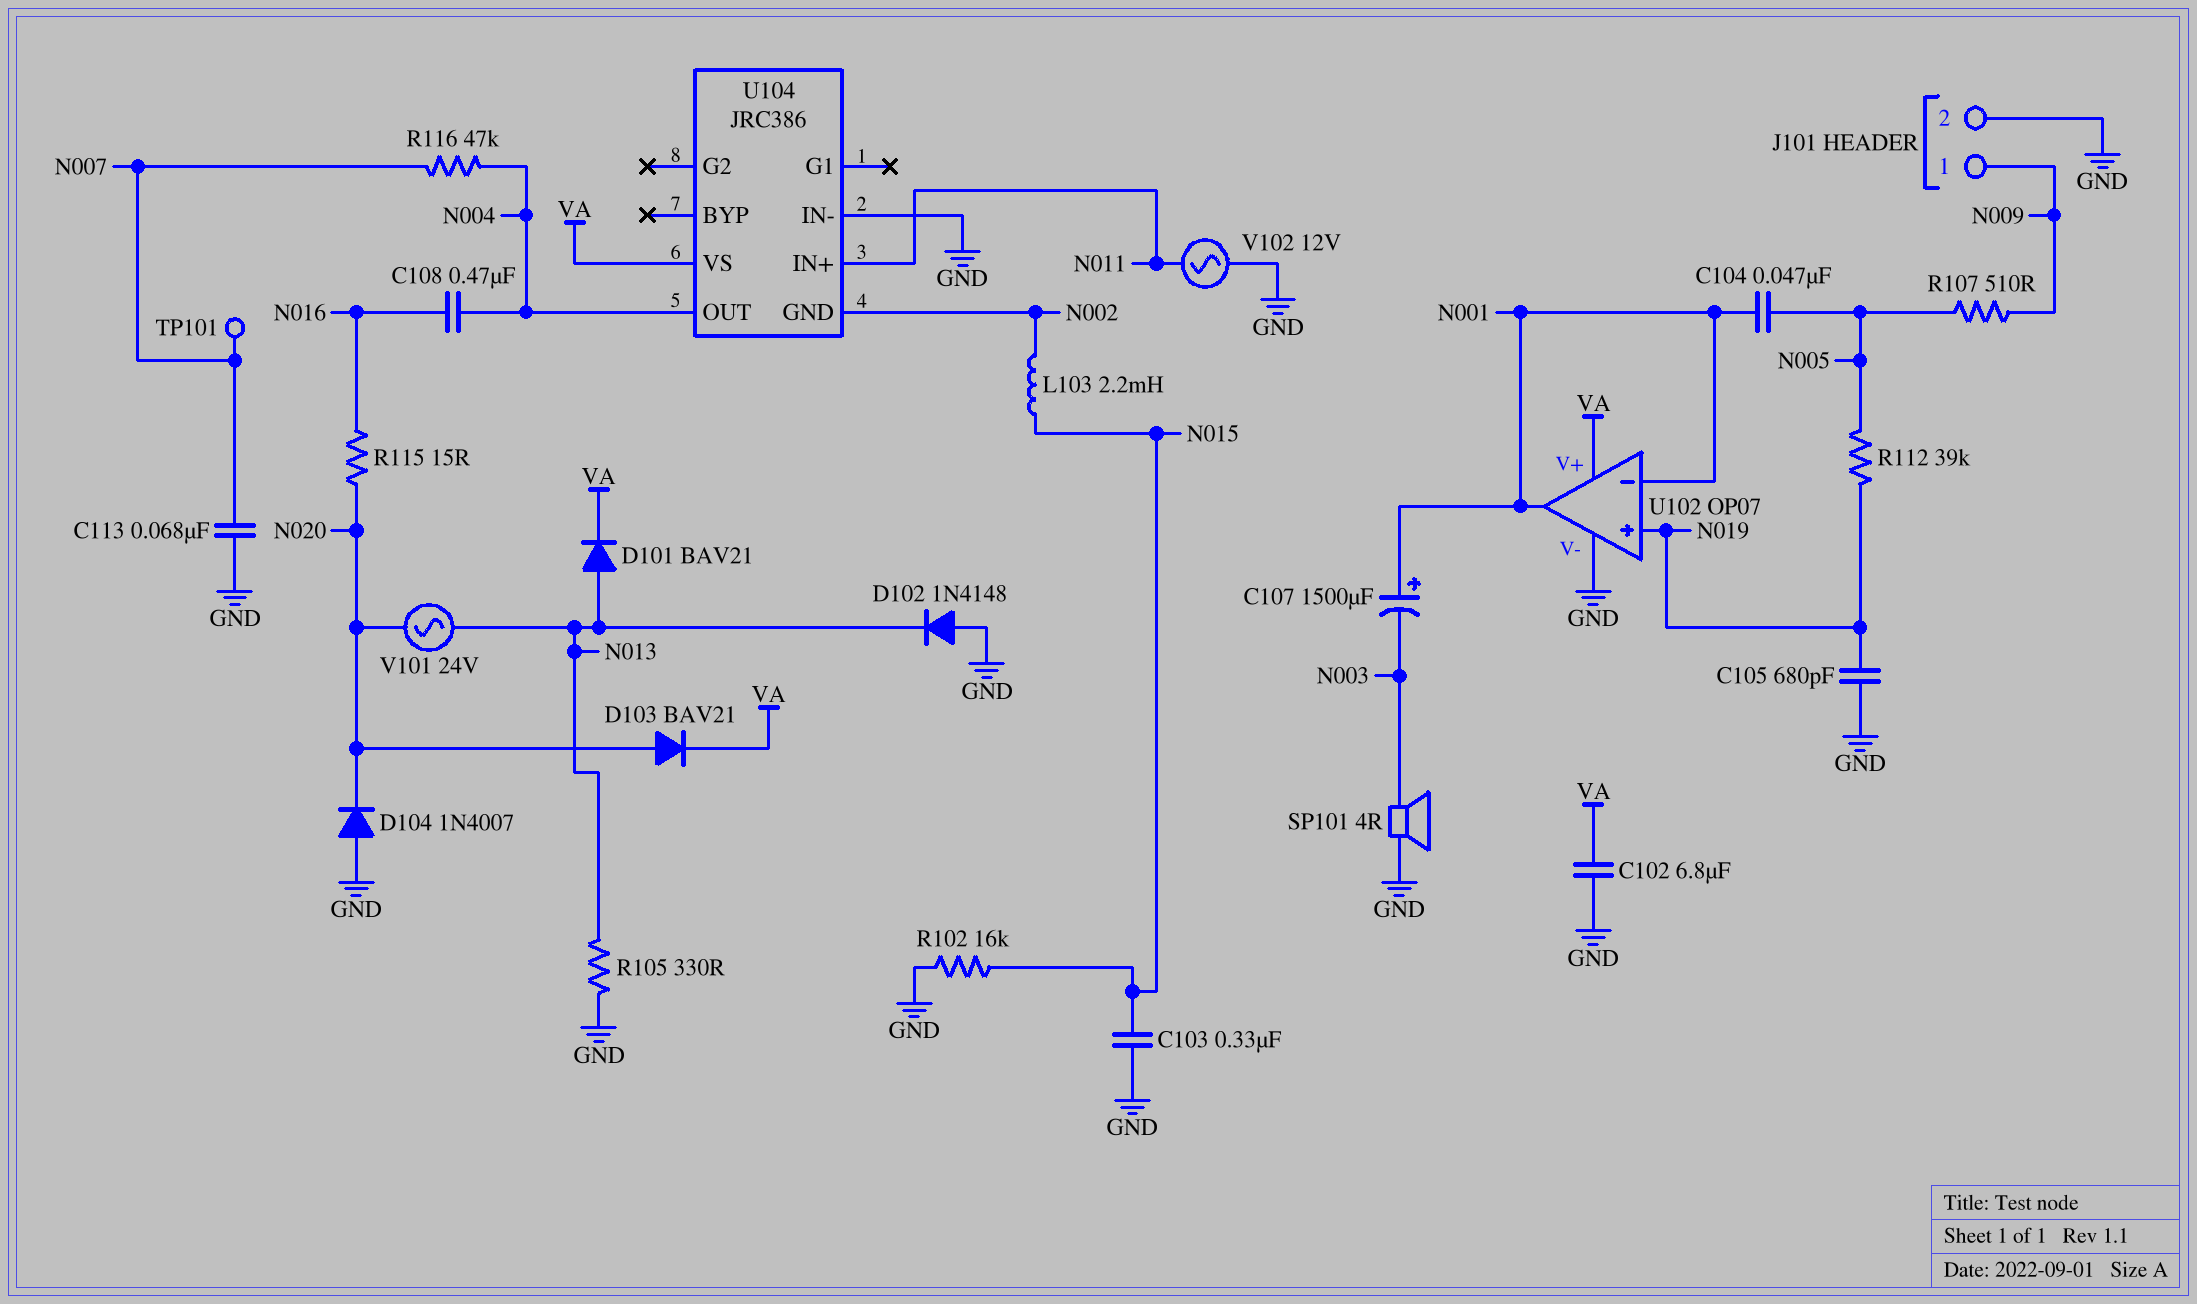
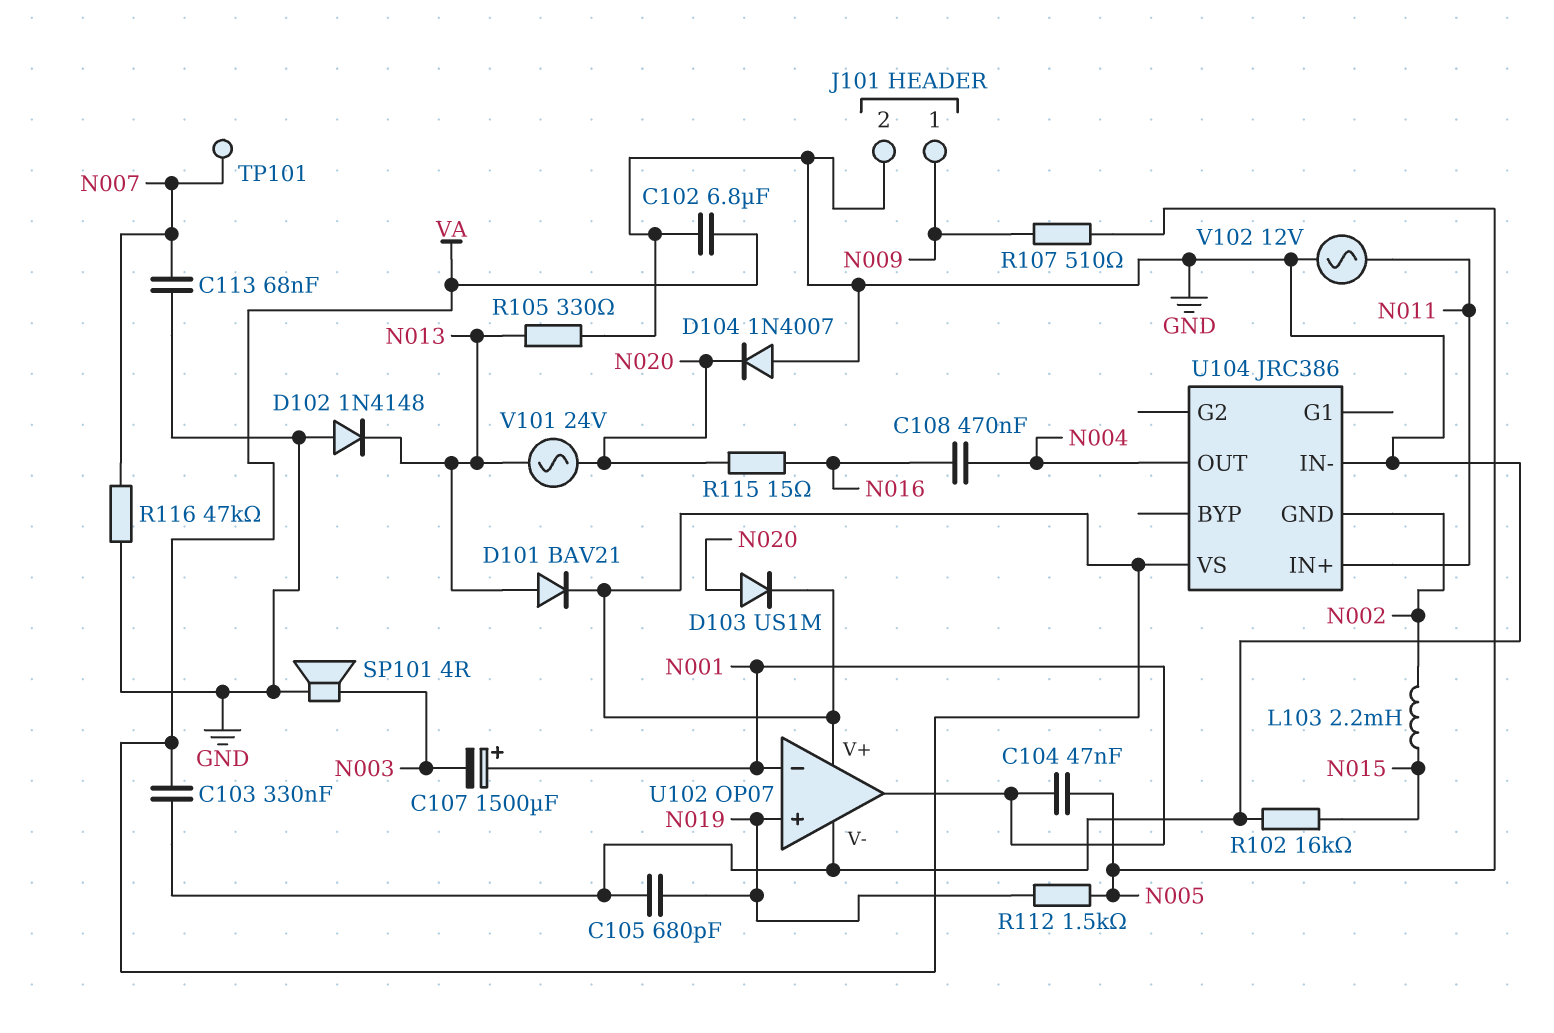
C103: 330nF (GND, N015) -> 330nF (GND, VA)
D103: diode BAV21 (A N020, K VA) -> diode US1M (A N020, K VA)
R112: 39k (N005, N019) -> 1.5k (N005, N019)
R116: 47k (N004, N007) -> 47k (GND, N007)

